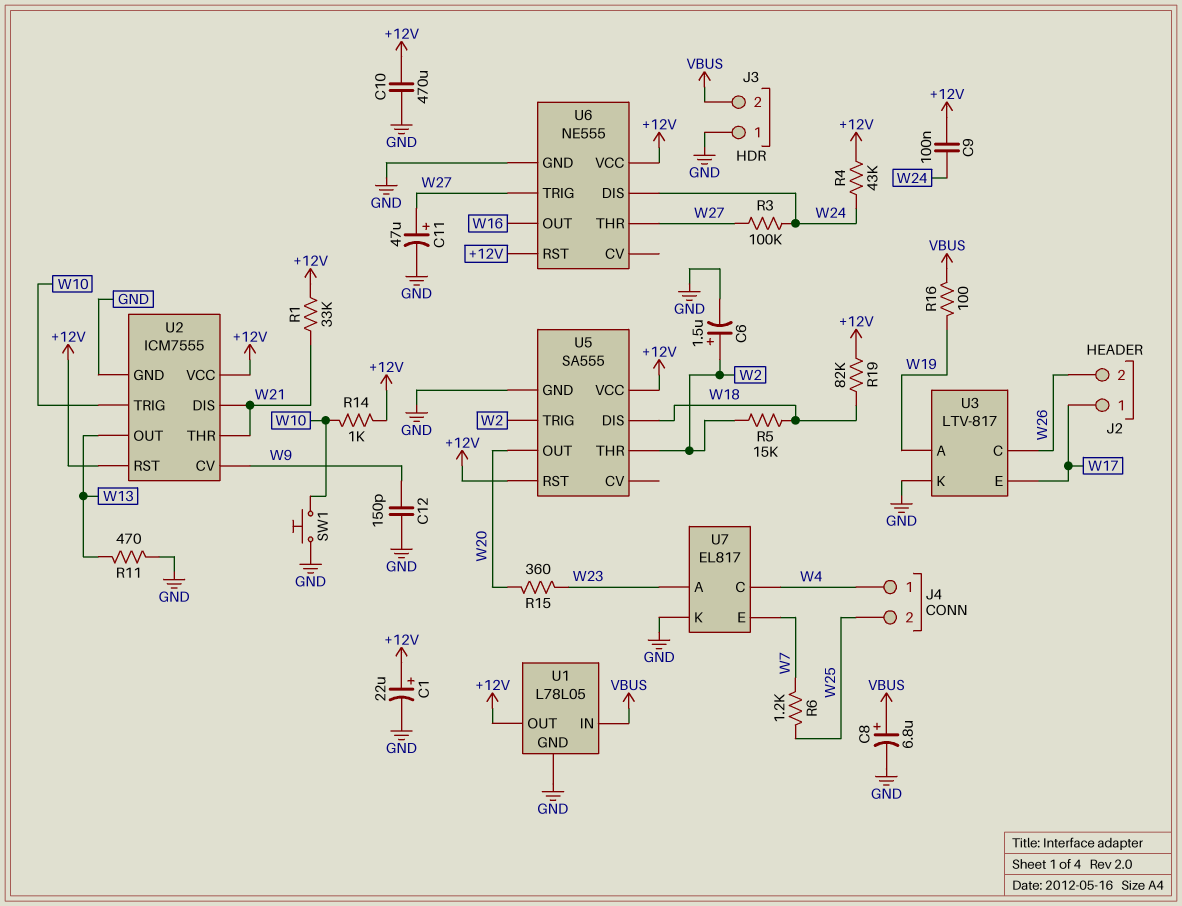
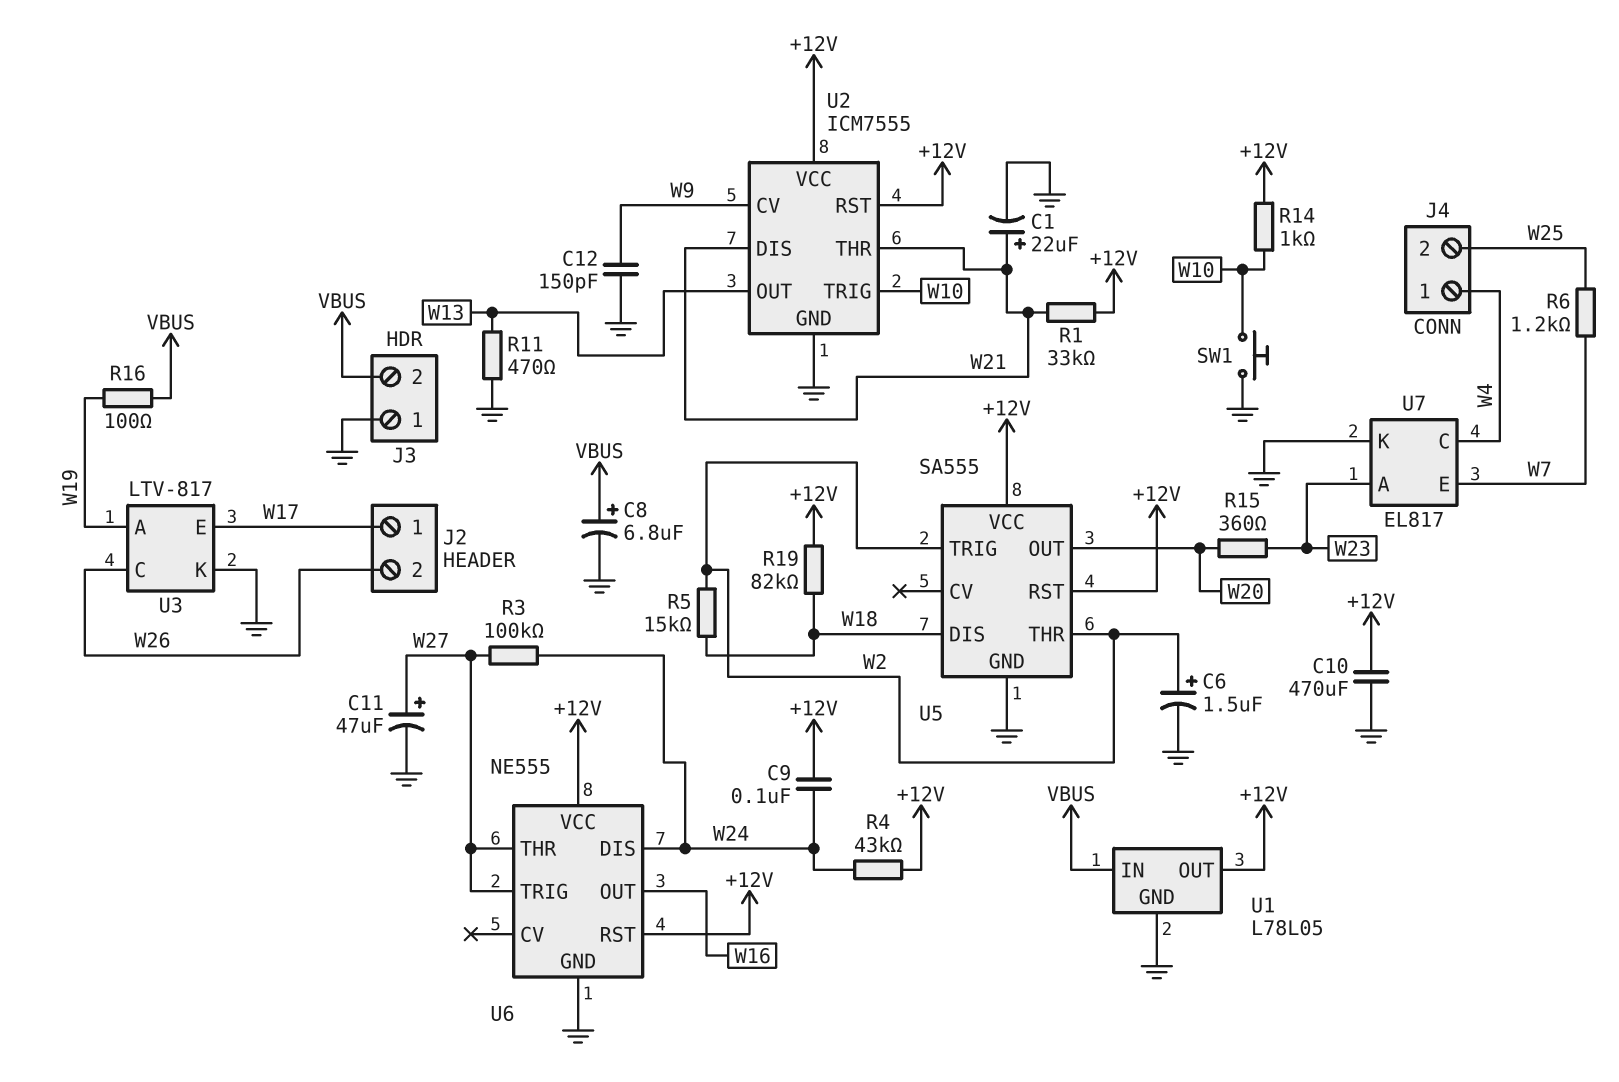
C1: 22uF (plus +12V, minus GND) -> 22uF (plus W21, minus GND)

